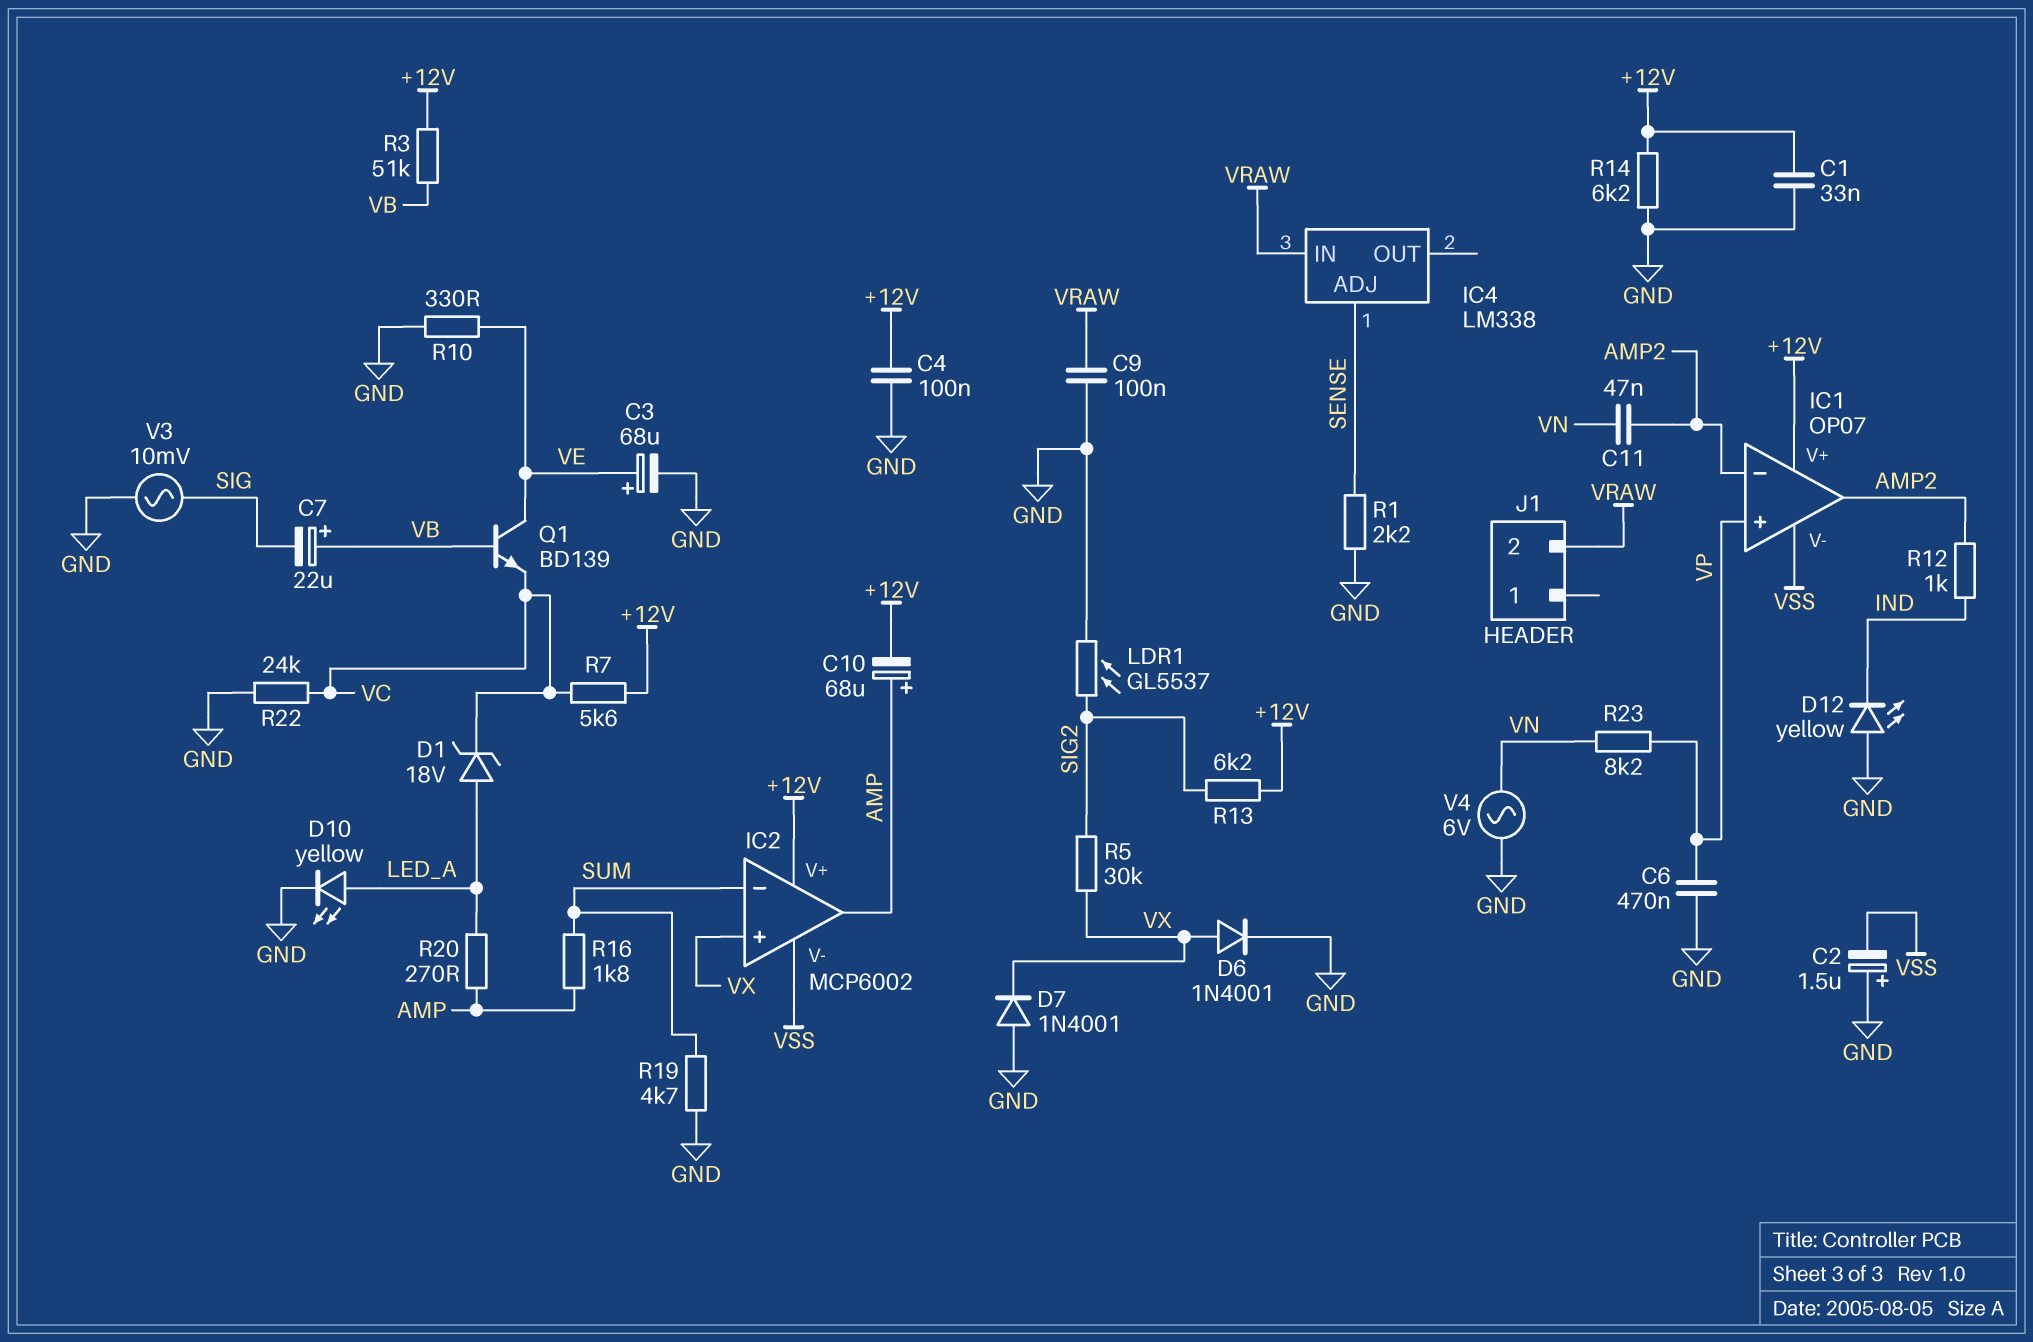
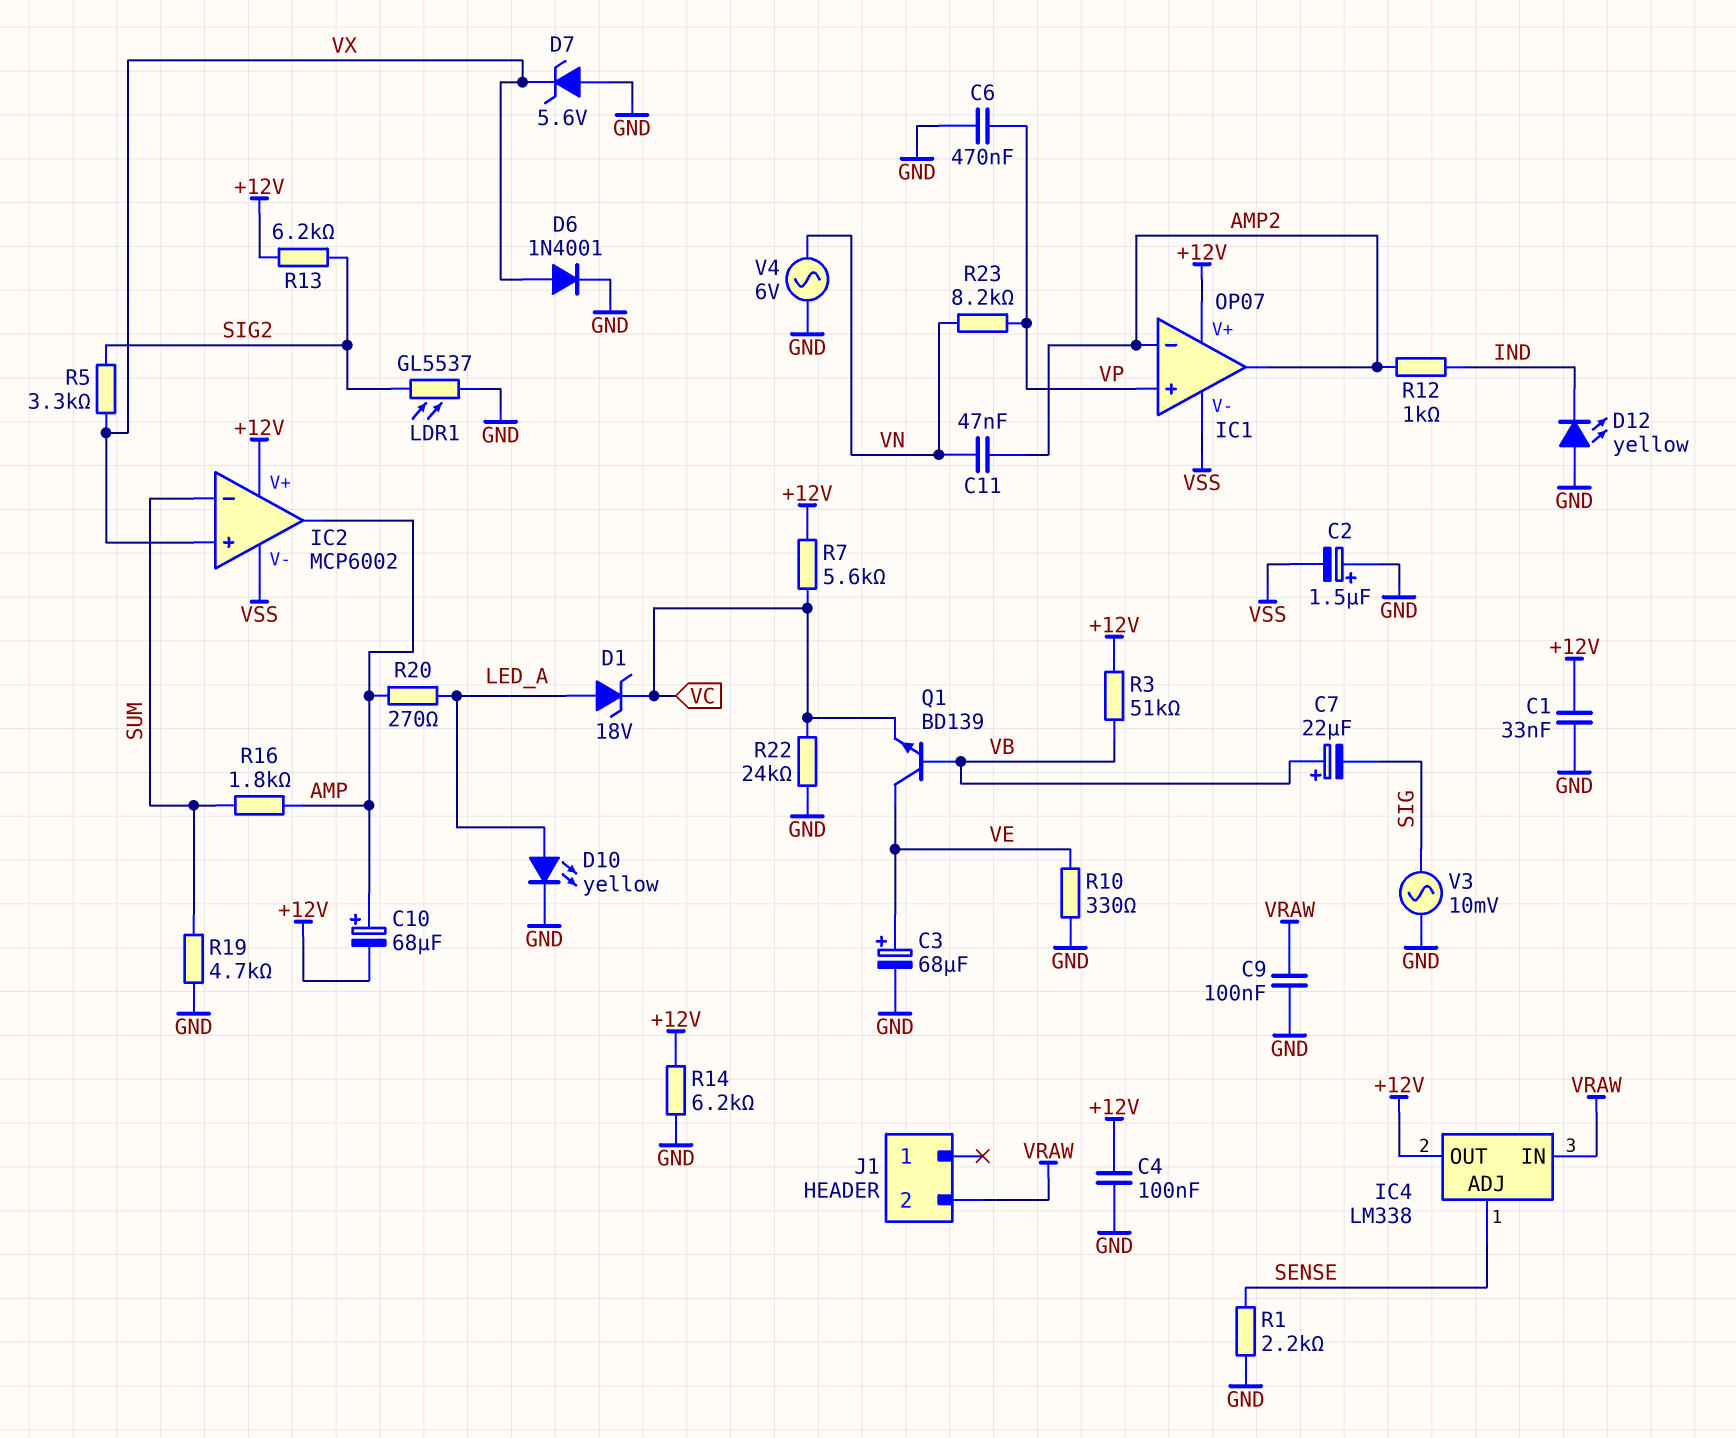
D7: diode 1N4001 (A GND, K VX) -> zener 5.6V (A GND, K VX)
IC4 pin OUT: none -> +12V
R5: 30k (SIG2, VX) -> 3.3k (SIG2, VX)

